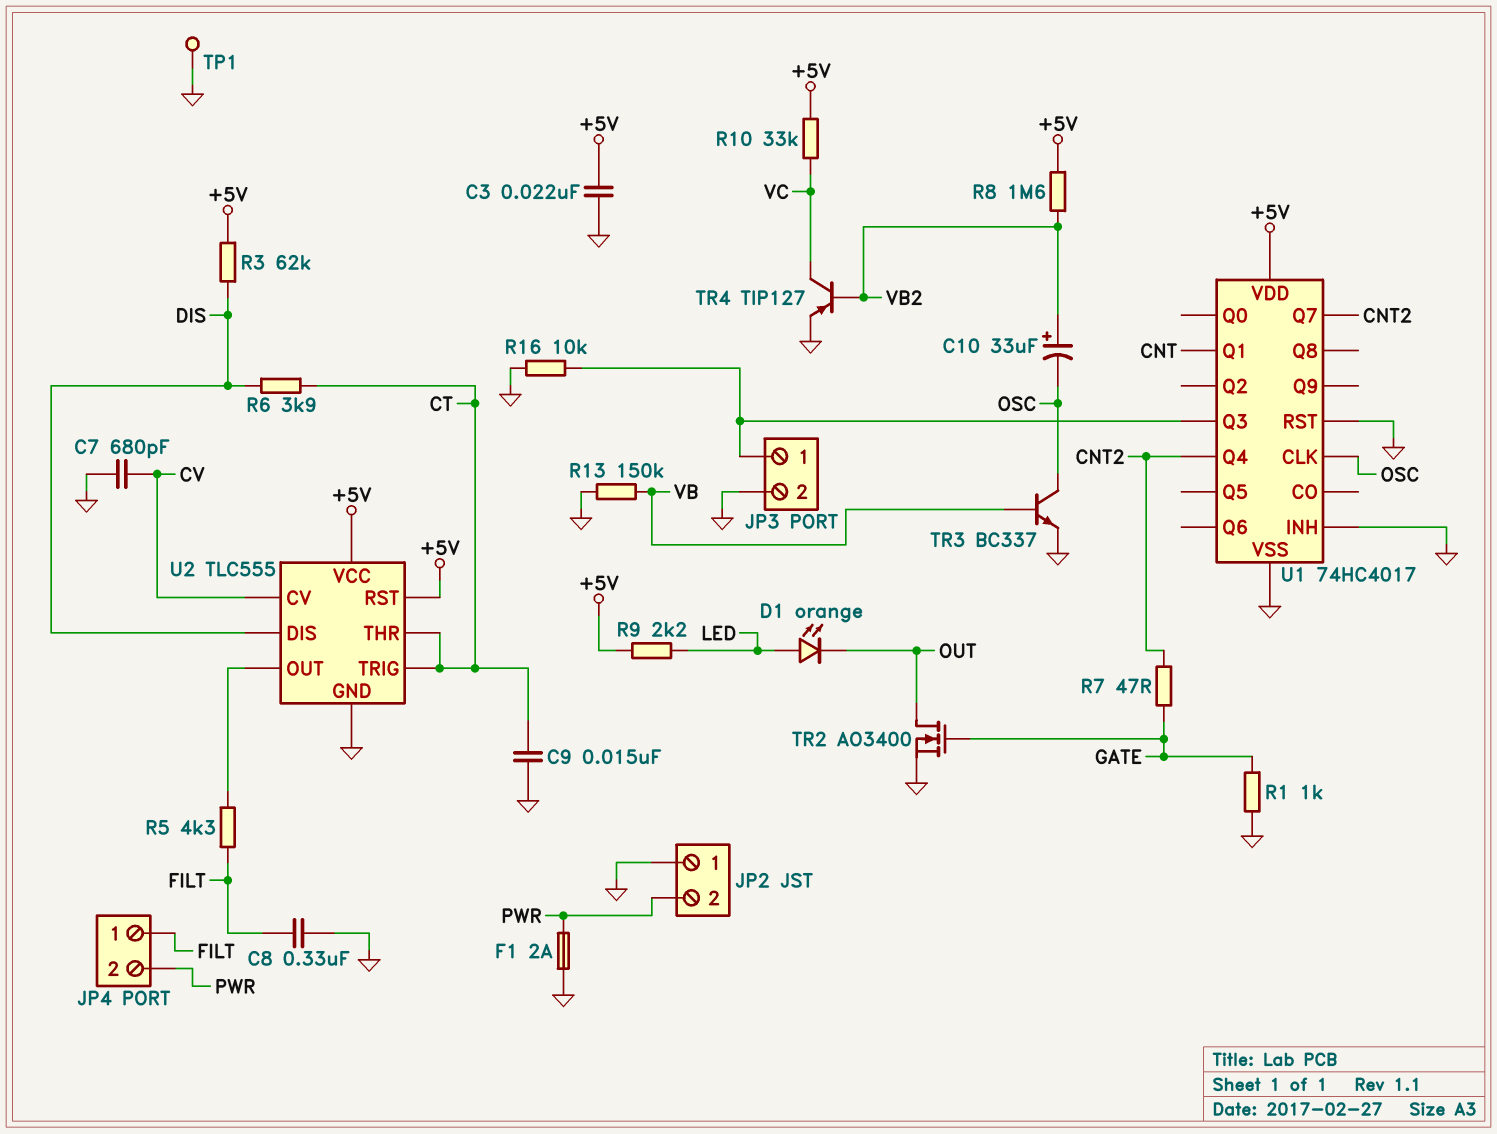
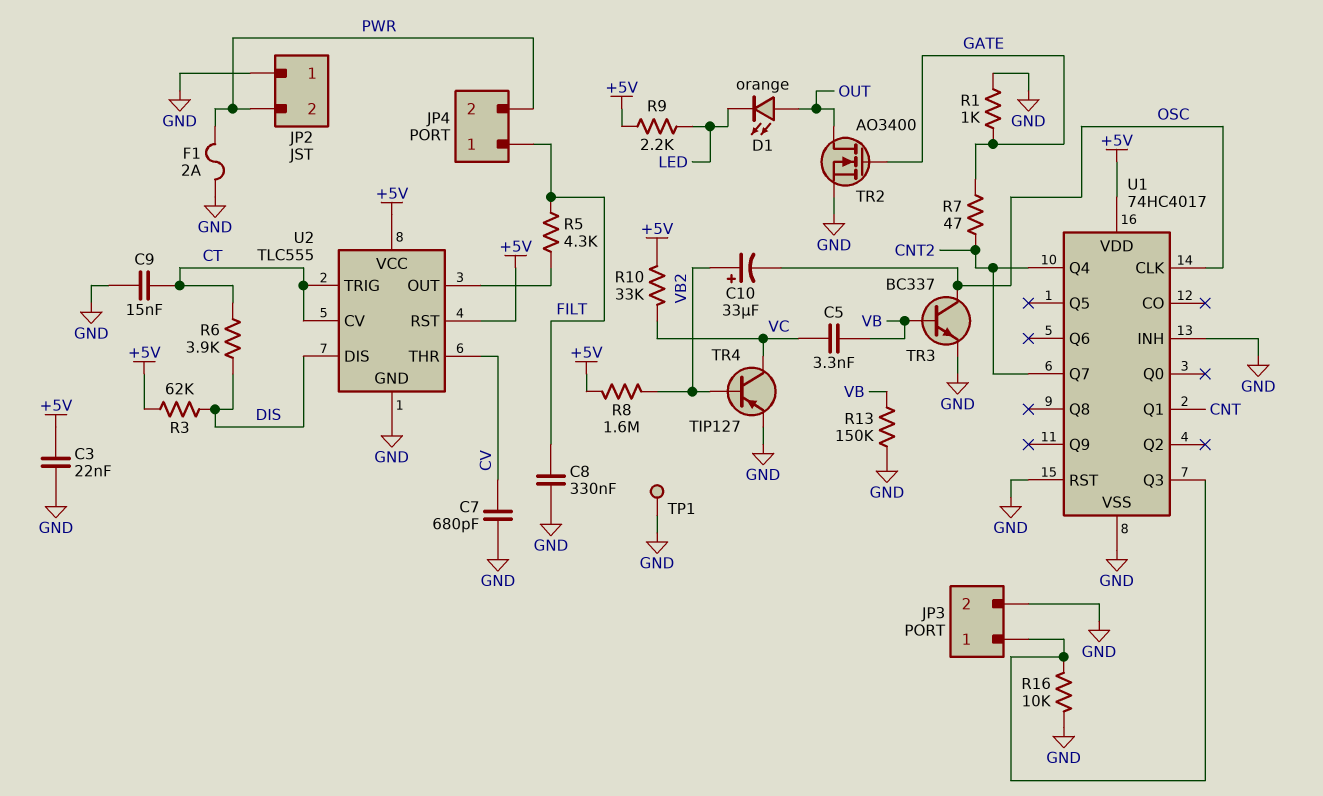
C5: none -> 3.3nF (VB, VC)
D1: LED orange (A LED, K OUT) -> LED orange (A OUT, K LED)
U2 pin CV: CV -> CT
U2 pin THR: CT -> CV

